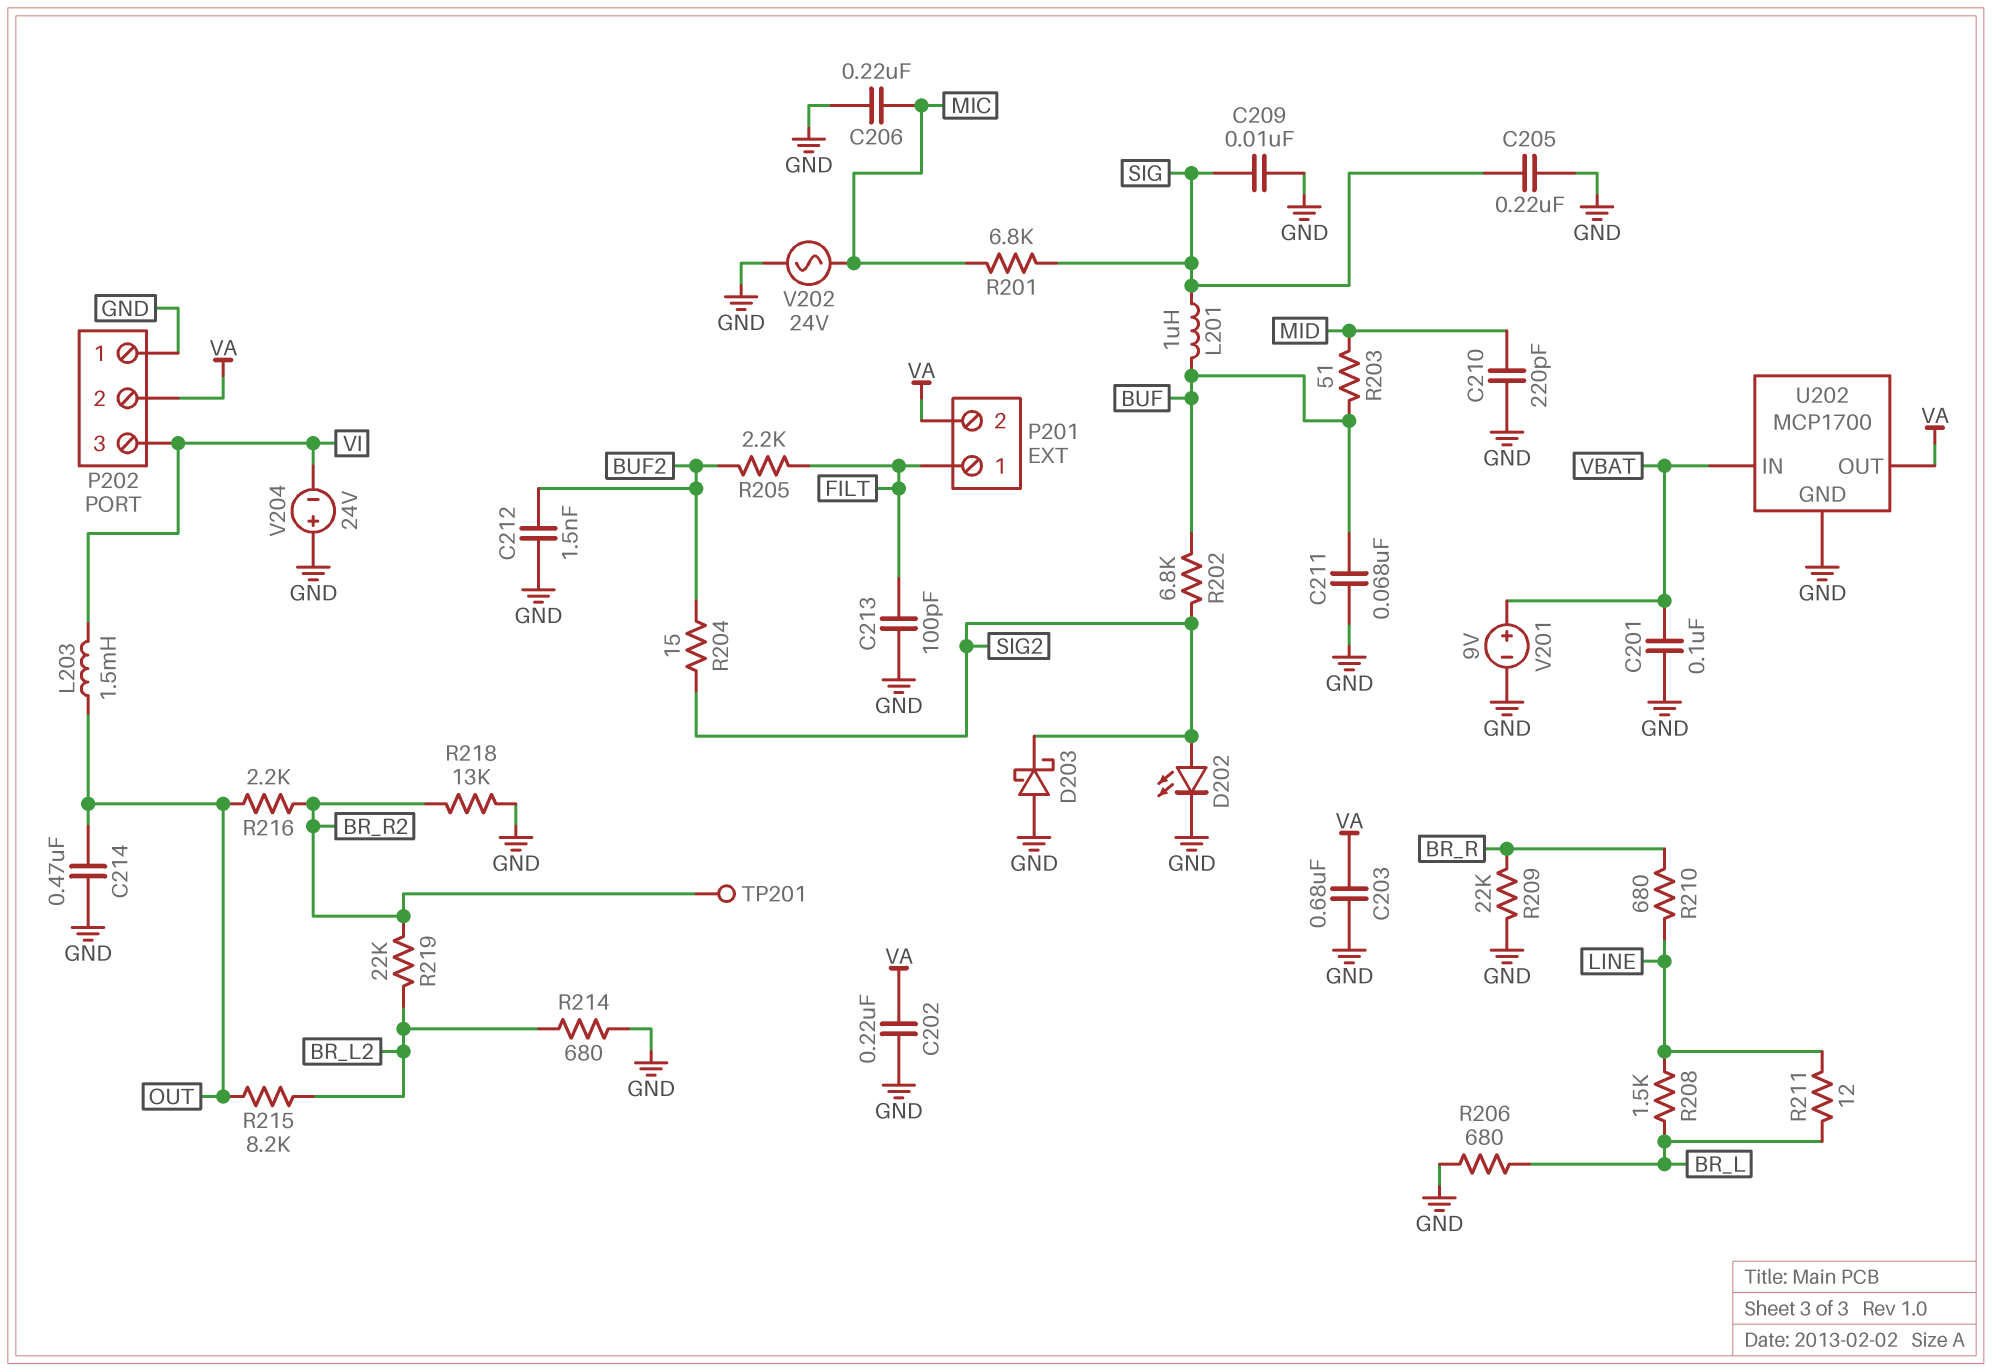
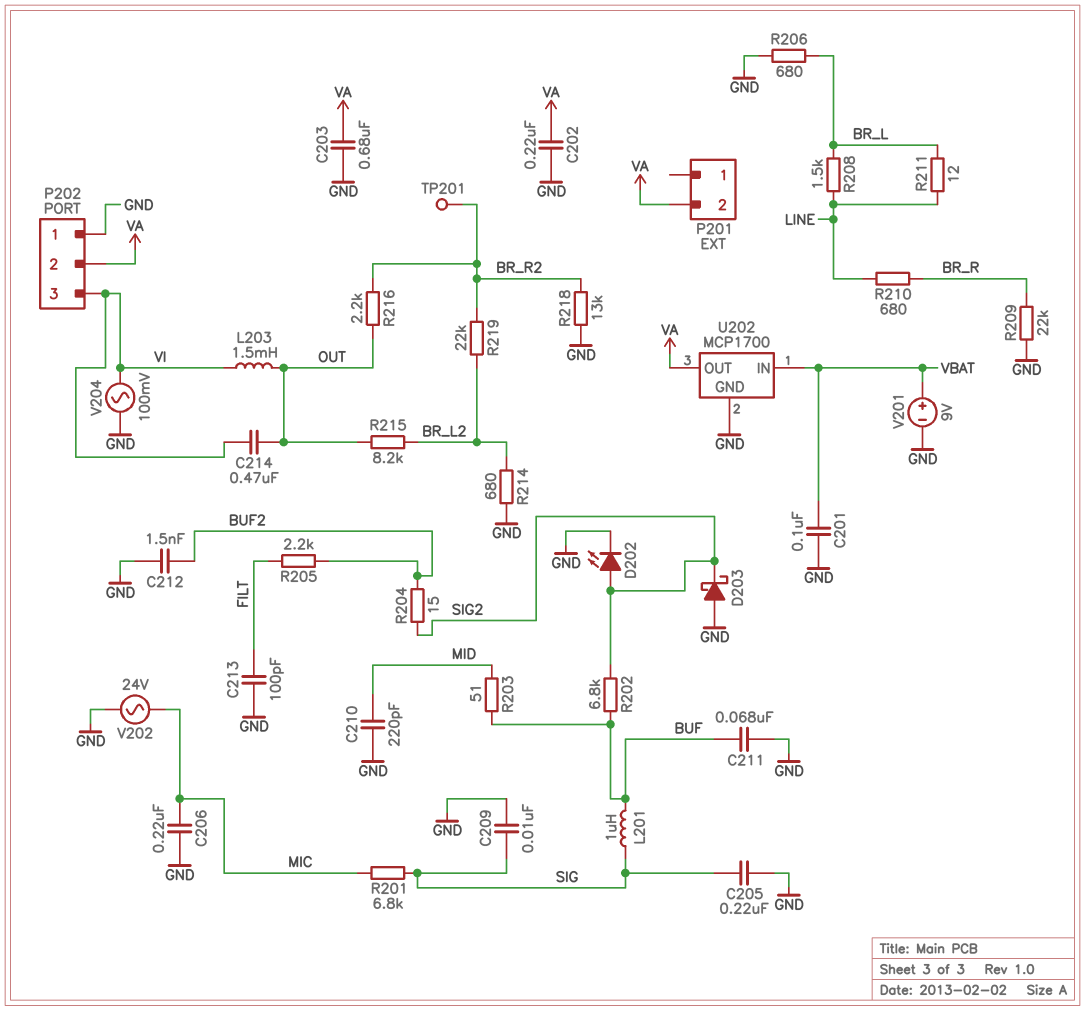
C214: 470nF (GND, OUT) -> 470nF (OUT, VI)
P201 pin 1: FILT -> none
V204: 24V (plus GND, minus VI) -> AC 100mV (GND, VI)

